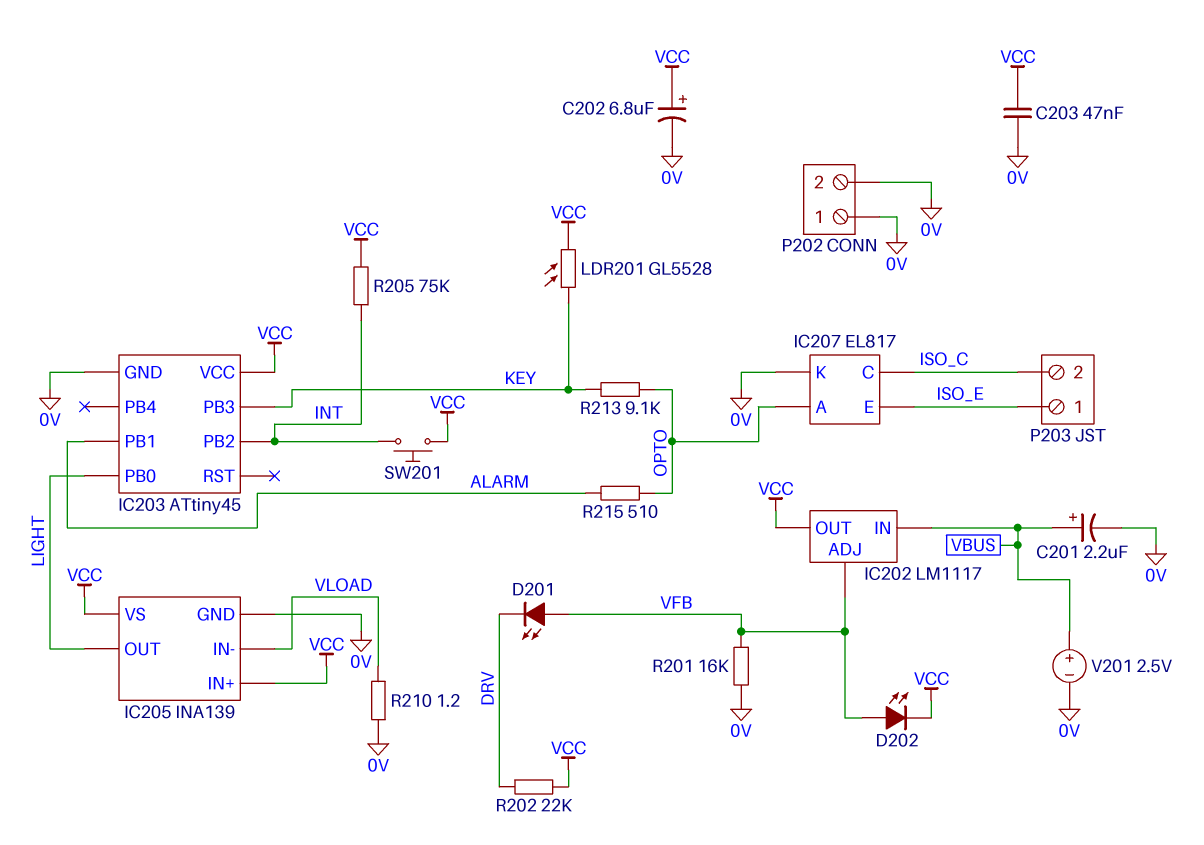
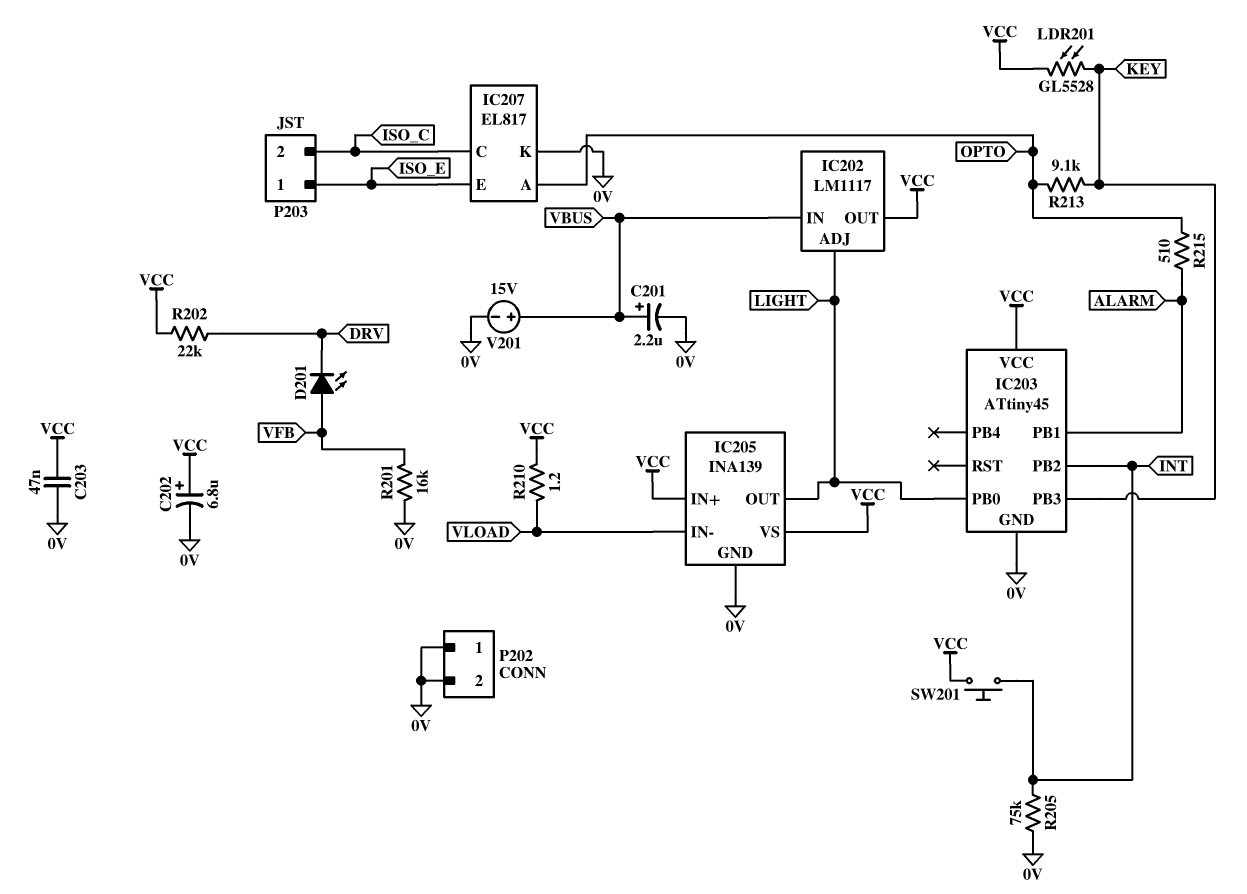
D202: LED (A VFB, K VCC) -> none
IC202 pin ADJ: VFB -> LIGHT
R205: 75k (INT, VCC) -> 75k (0V, INT)
R210: 1.2 (0V, VLOAD) -> 1.2 (VCC, VLOAD)
V201: 2.5V (plus VBUS, minus 0V) -> 15V (plus VBUS, minus 0V)

